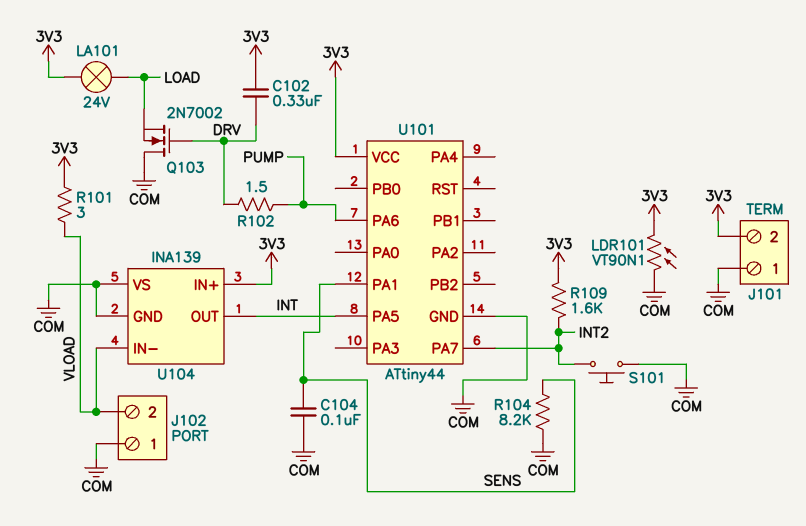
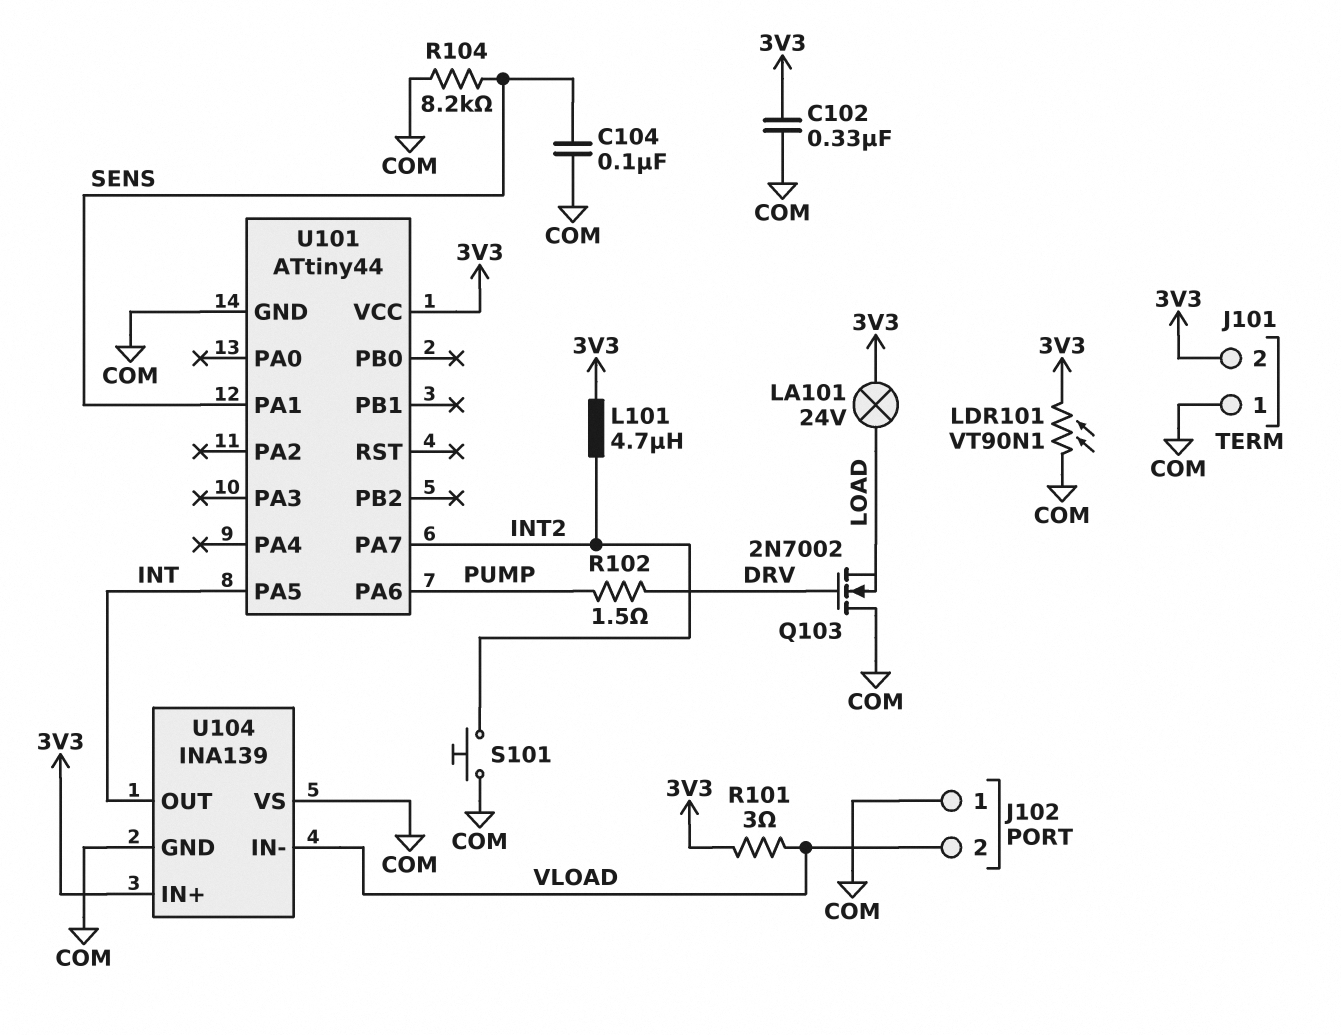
C102: 330nF (3V3, DRV) -> 330nF (3V3, COM)
L101: none -> 4.7uH (3V3, INT2)
R109: 1.6k (3V3, INT2) -> none

